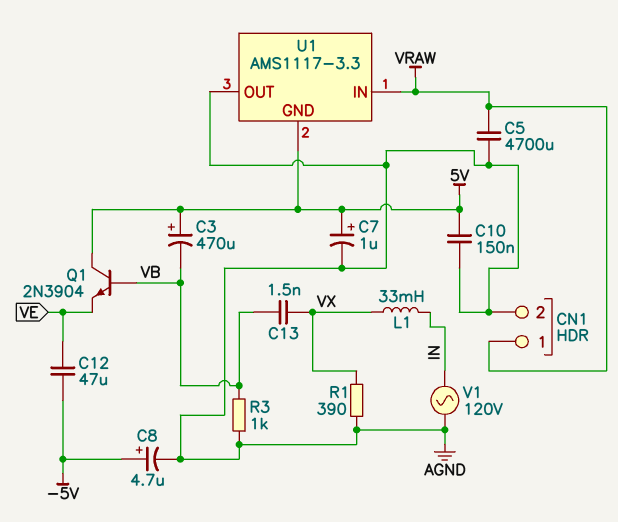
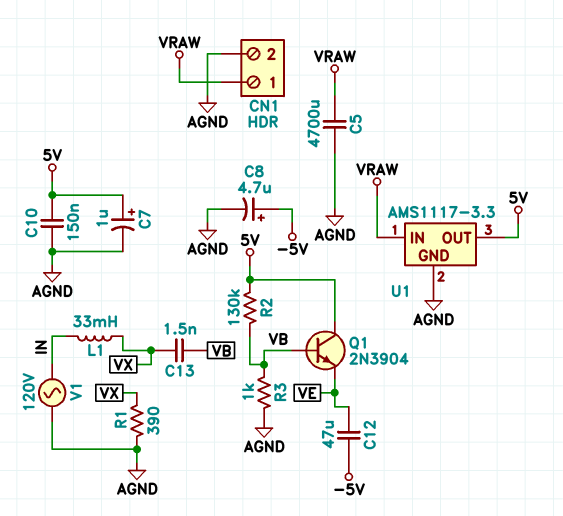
C3: 470uF (plus 5V, minus VB) -> none
R2: none -> 130k (5V, VB)
U1 pin GND: 5V -> AGND
U1 pin OUT: AGND -> 5V

